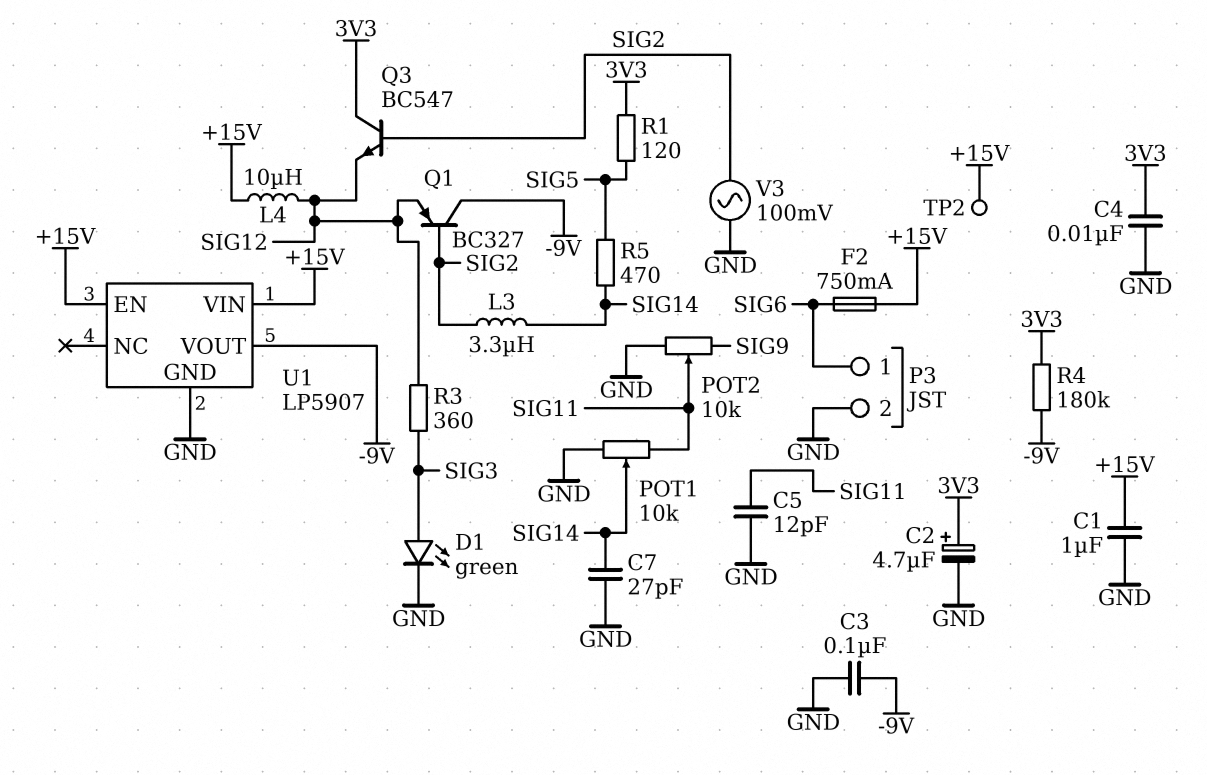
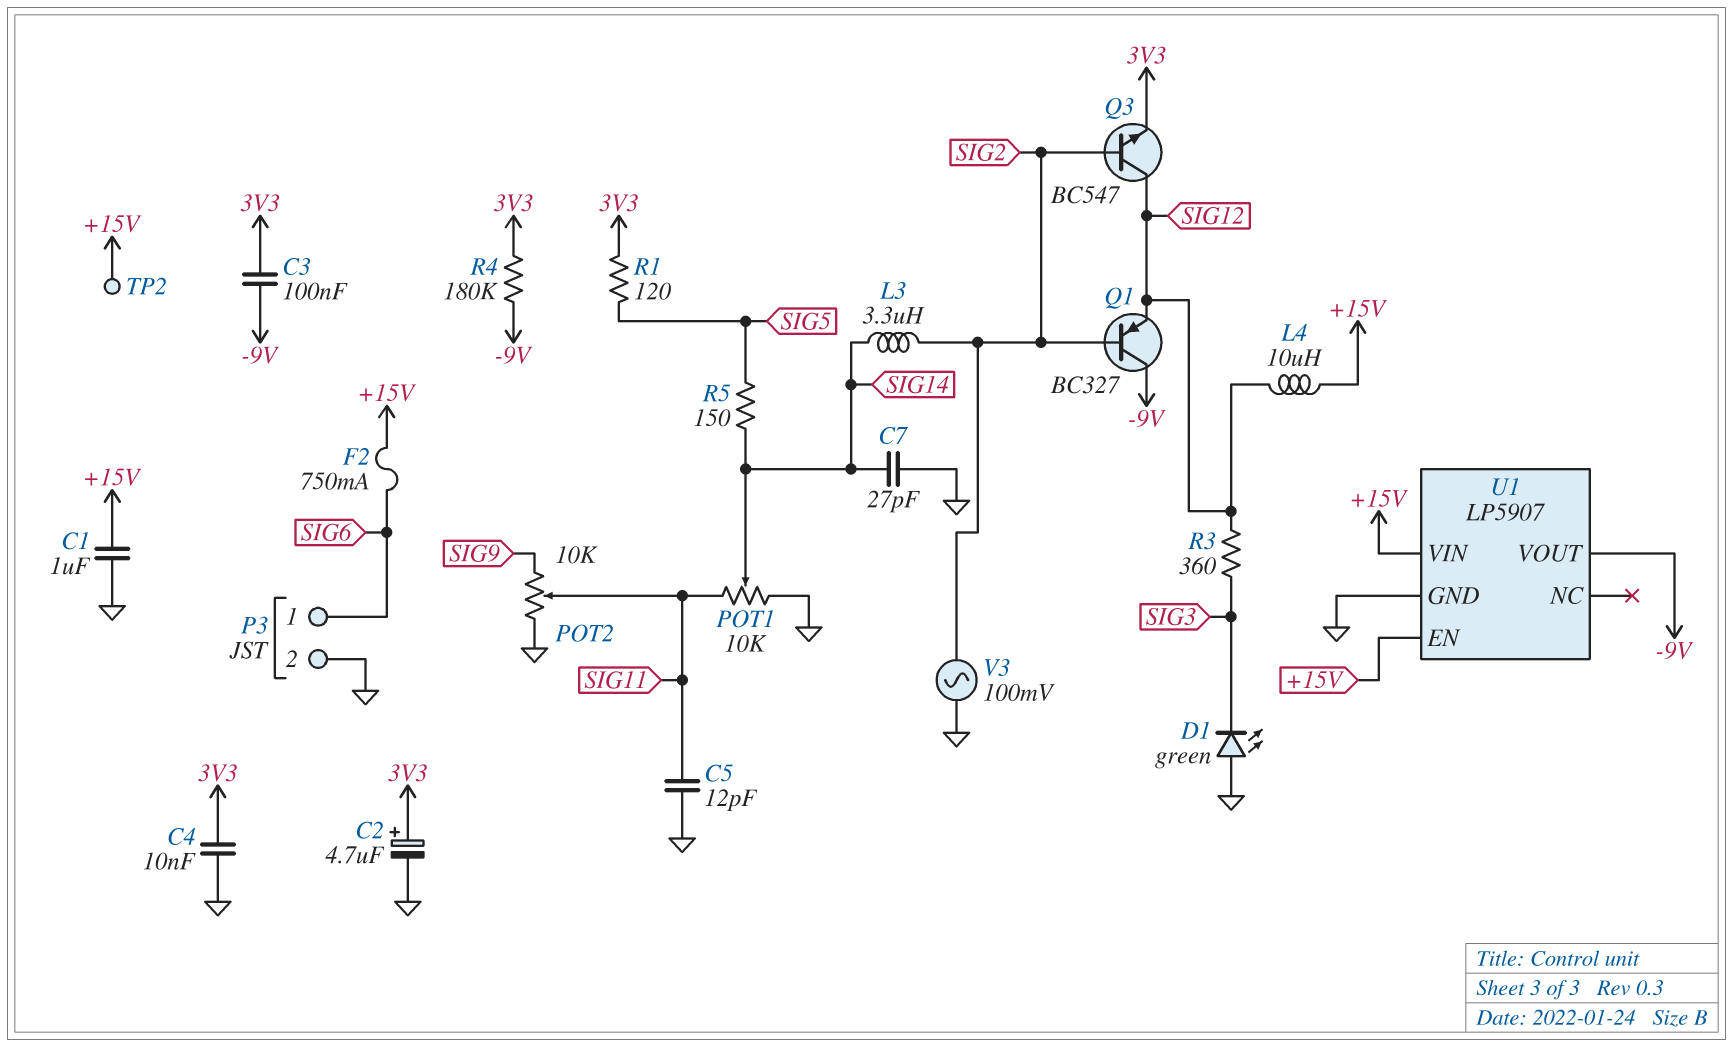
C3: 100nF (-9V, GND) -> 100nF (-9V, 3V3)
D1: LED green (A SIG3, K GND) -> LED green (A GND, K SIG3)
Q3: NPN BC547 (B SIG2, C 3V3, E SIG12) -> NPN BC547 (B SIG2, C SIG12, E 3V3)
R5: 470 (SIG5, SIG14) -> 150 (SIG5, SIG14)

